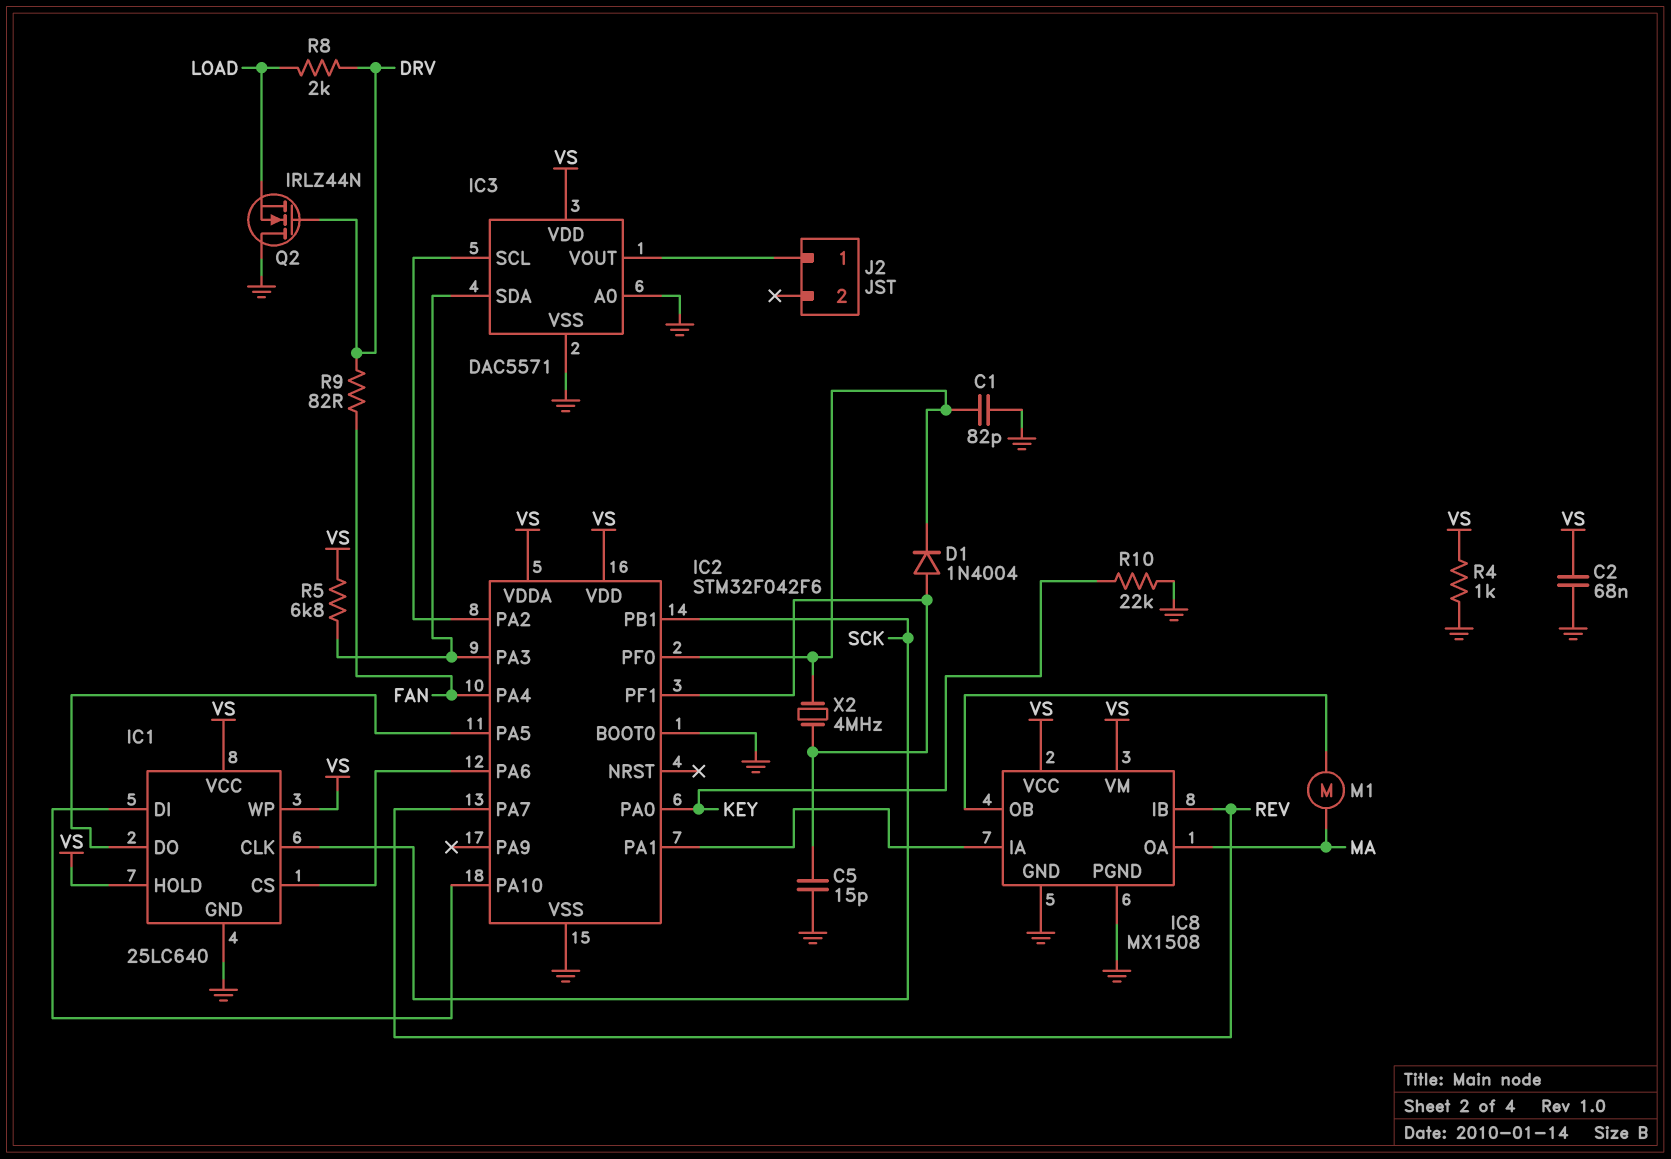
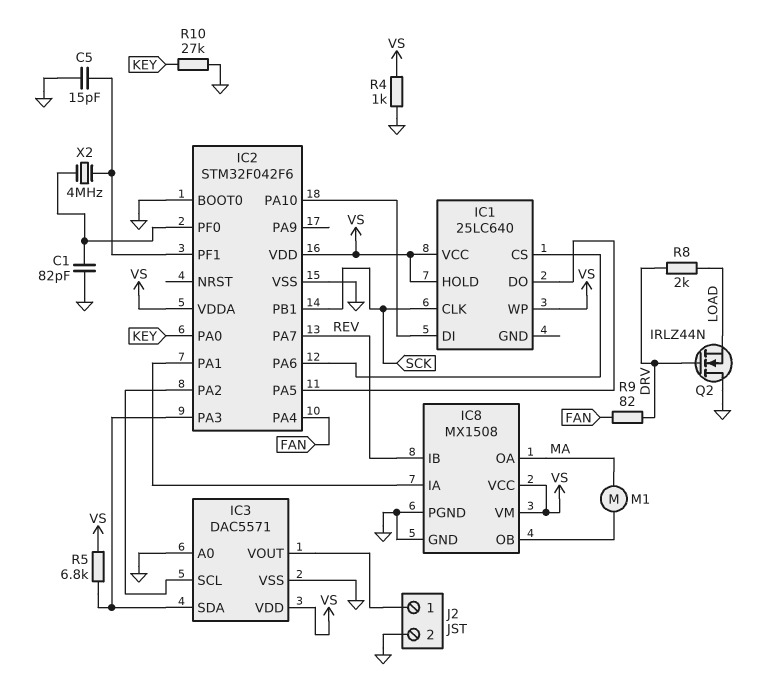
C2: 68nF (GND, VS) -> none
D1: diode 1N4004 (A IC2/PF1, K IC2/PF0) -> none
IC1 pin GND: GND -> none
J2 pin 2: none -> GND
R10: 22k (GND, KEY) -> 27k (GND, KEY)

